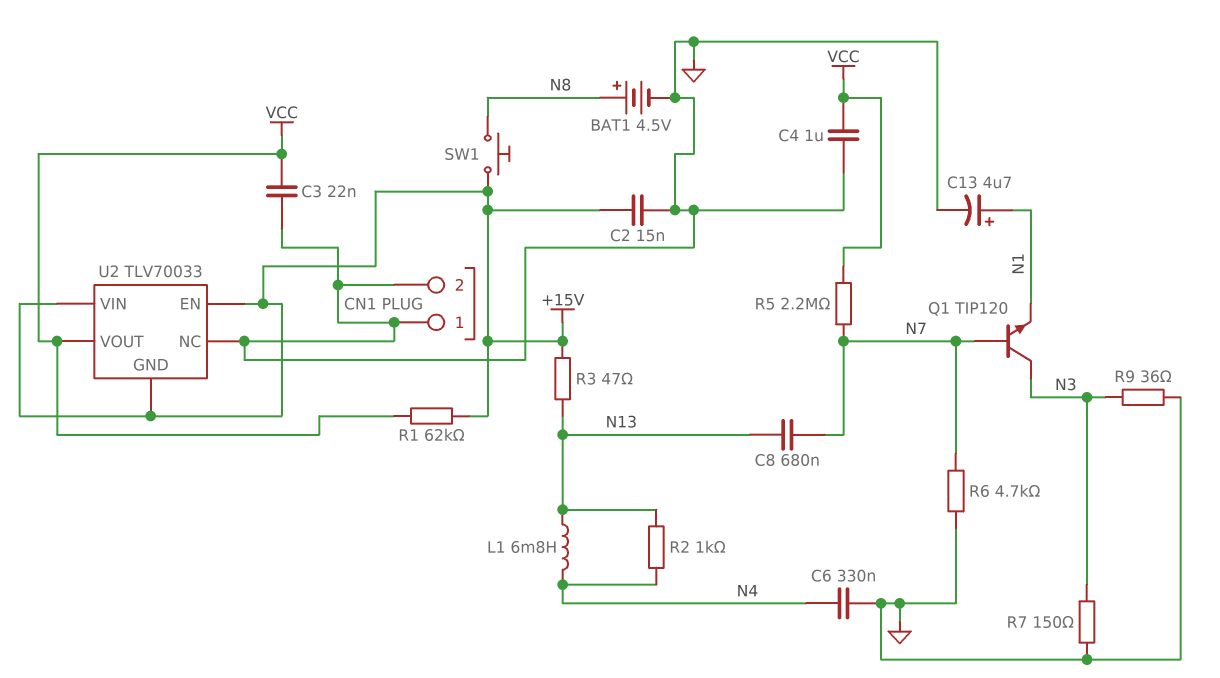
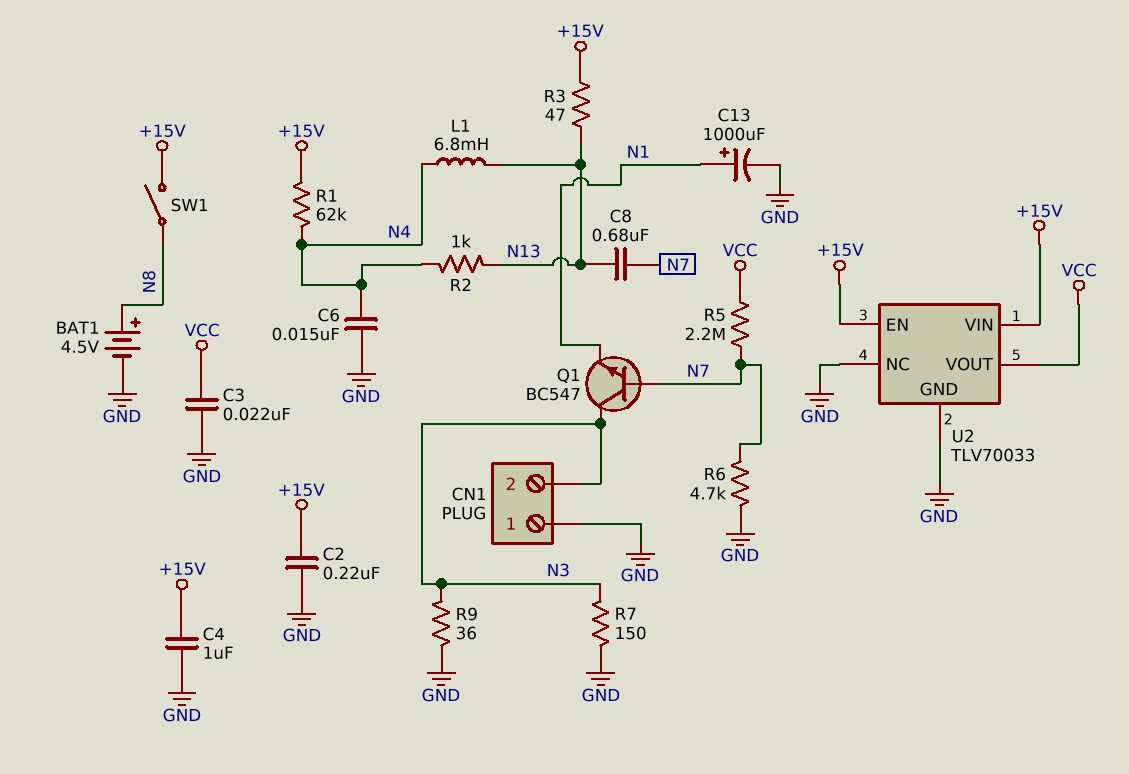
C2: 15nF (+15V, GND) -> 220nF (+15V, GND)
C4: 1uF (GND, VCC) -> 1uF (+15V, GND)
C6: 330nF (GND, N4) -> 15nF (GND, N4)
C13: 4.7uF (plus N1, minus GND) -> 1000uF (plus N1, minus GND)
CN1 pin 2: GND -> N3
Q1: NPN TIP120 (B N7, C N3, E N1) -> NPN BC547 (B N7, C N3, E N1)
R1: 62k (+15V, VCC) -> 62k (+15V, N4)
SW1: button (+15V, N8) -> switch (+15V, N8)
U2 pin GND: +15V -> GND

